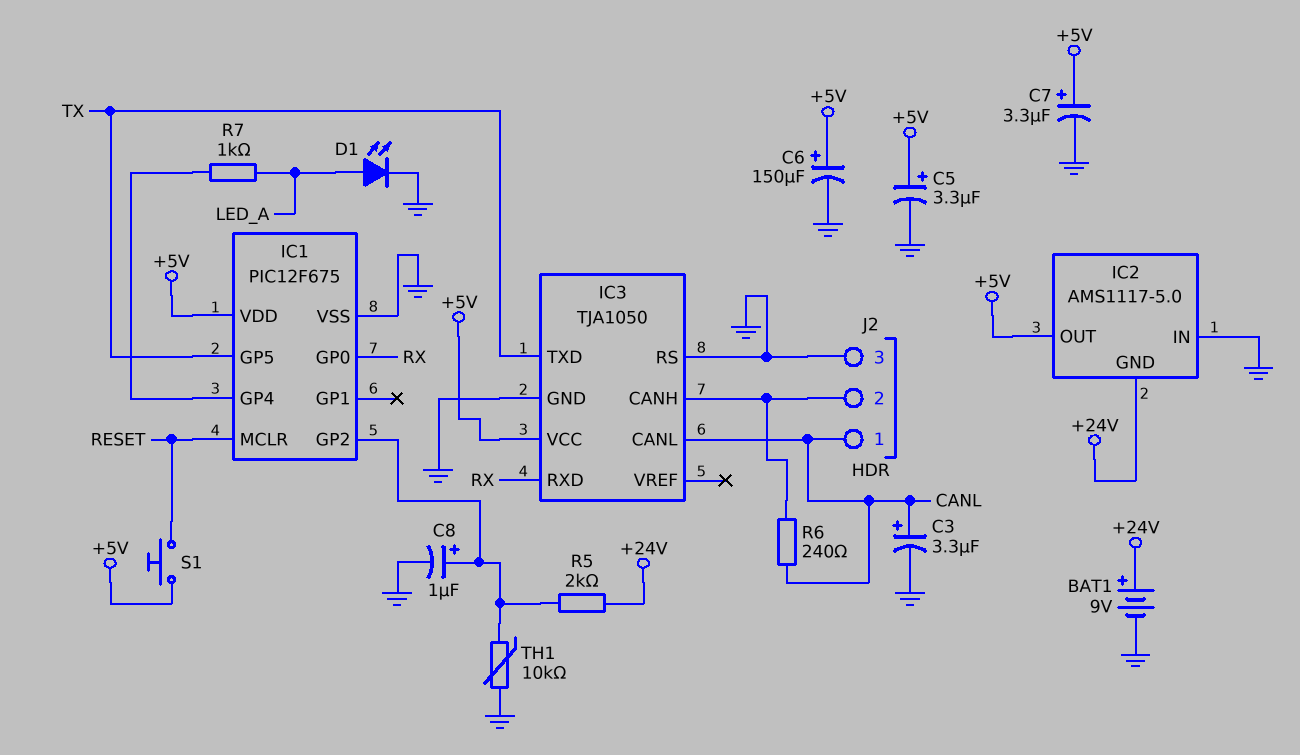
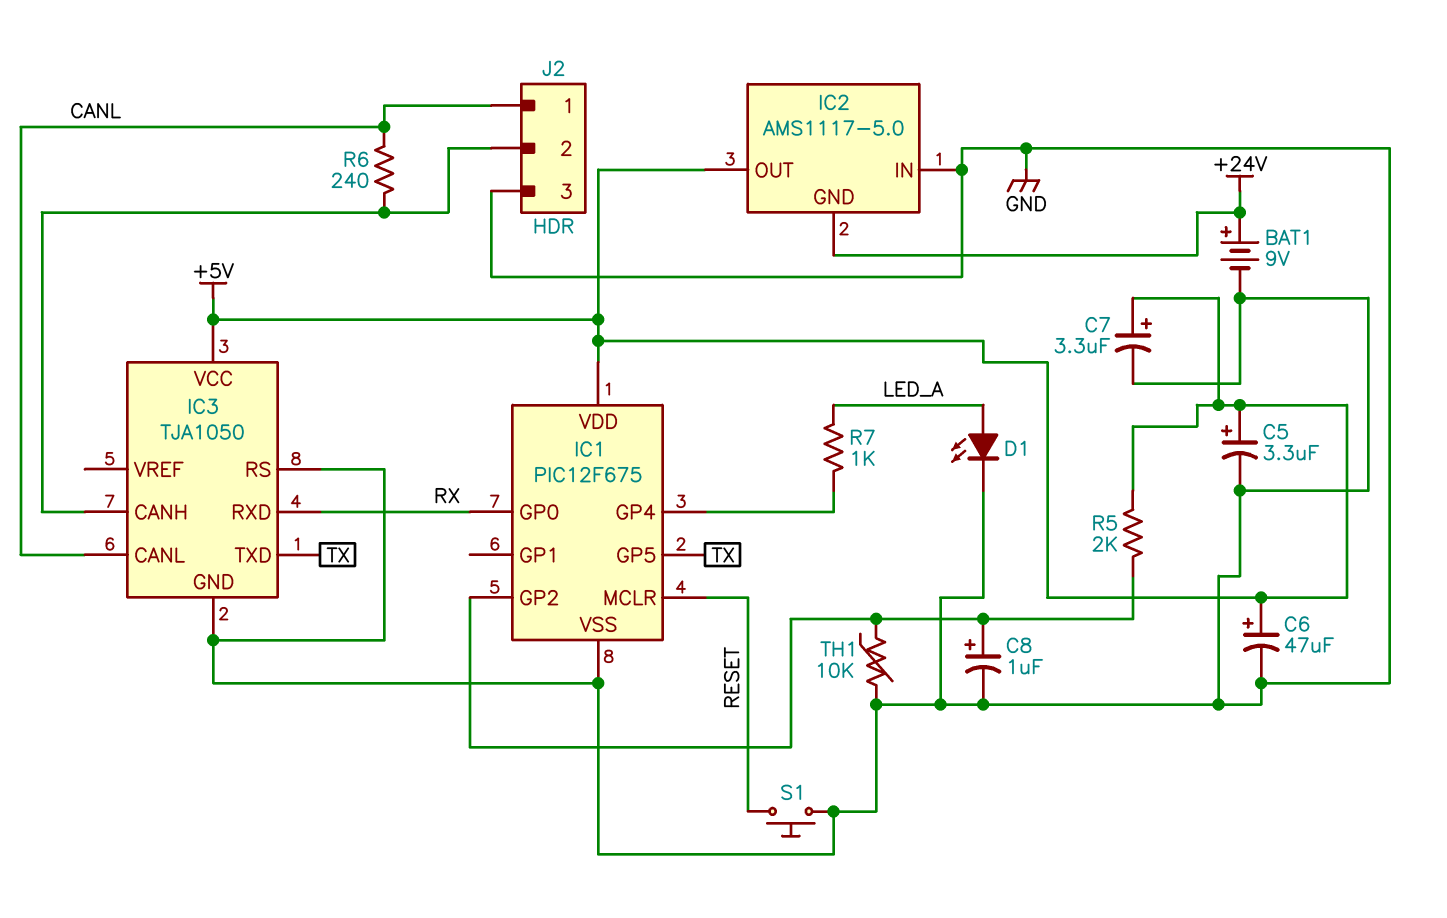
C3: 3.3uF (plus CANL, minus GND) -> none
C6: 150uF (plus +5V, minus GND) -> 47uF (plus +5V, minus GND)
R5: 2k (+24V, IC1/GP2) -> 2k (+5V, IC1/GP2)
S1: button (+5V, RESET) -> button (GND, RESET)

